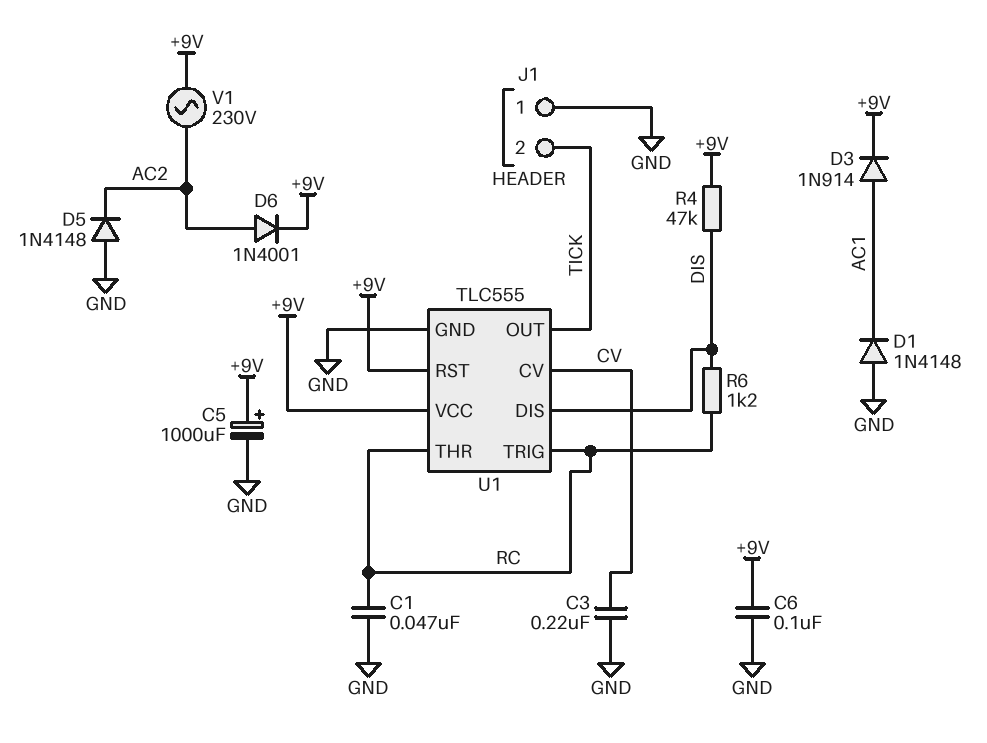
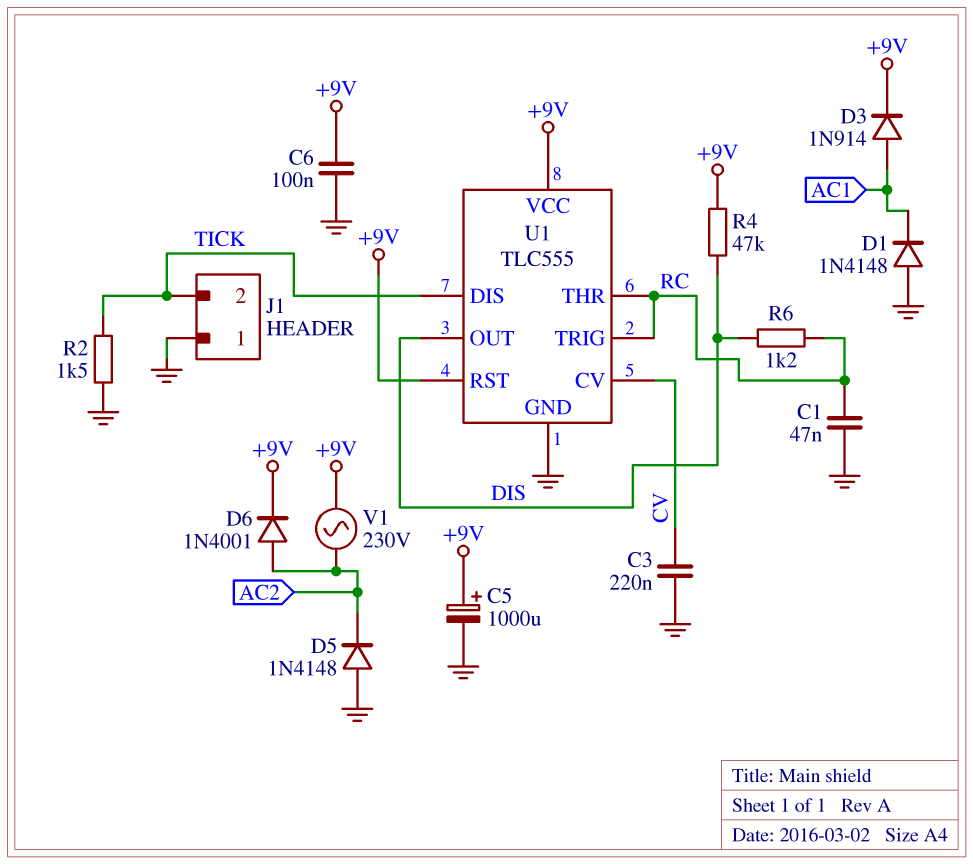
R2: none -> 1.5k (GND, TICK)
U1 pin DIS: DIS -> TICK
U1 pin OUT: TICK -> DIS

